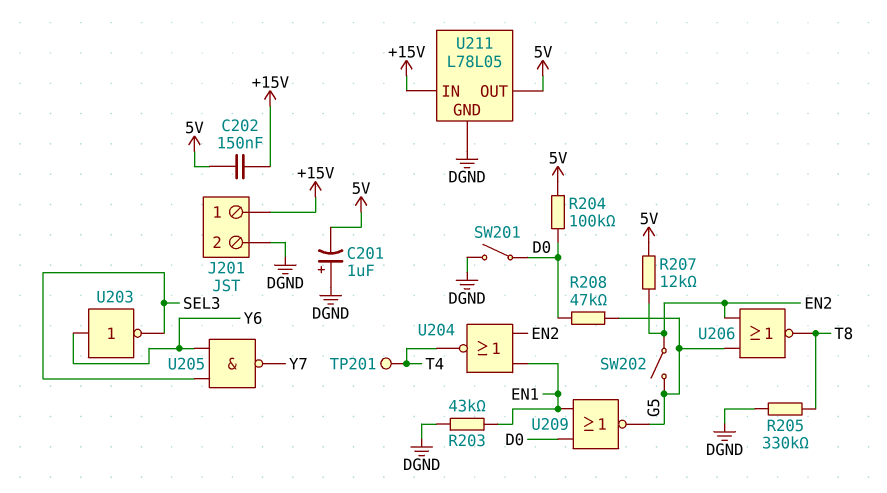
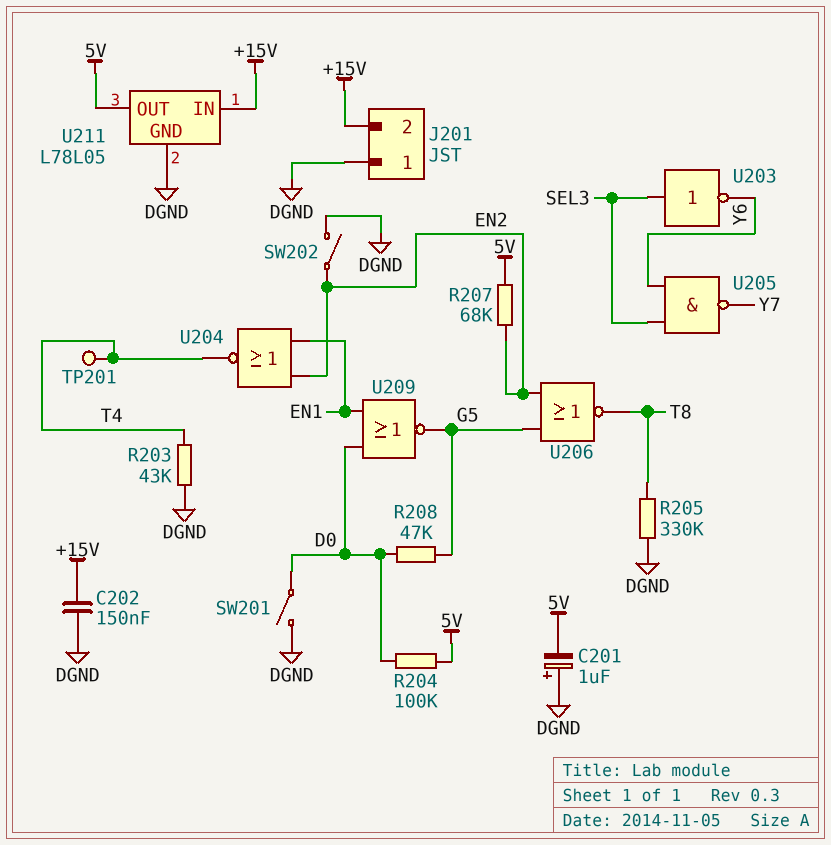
C202: 150nF (+15V, 5V) -> 150nF (+15V, DGND)
J201 pin 1: +15V -> DGND
J201 pin 2: DGND -> +15V
R203: 43k (DGND, EN1) -> 43k (DGND, T4)
R207: 12k (5V, EN2) -> 68k (5V, EN2)
SW202: switch (EN2, G5) -> switch (DGND, EN2)
U203: NOT (in Y6, out SEL3) -> NOT (in SEL3, out Y6)

